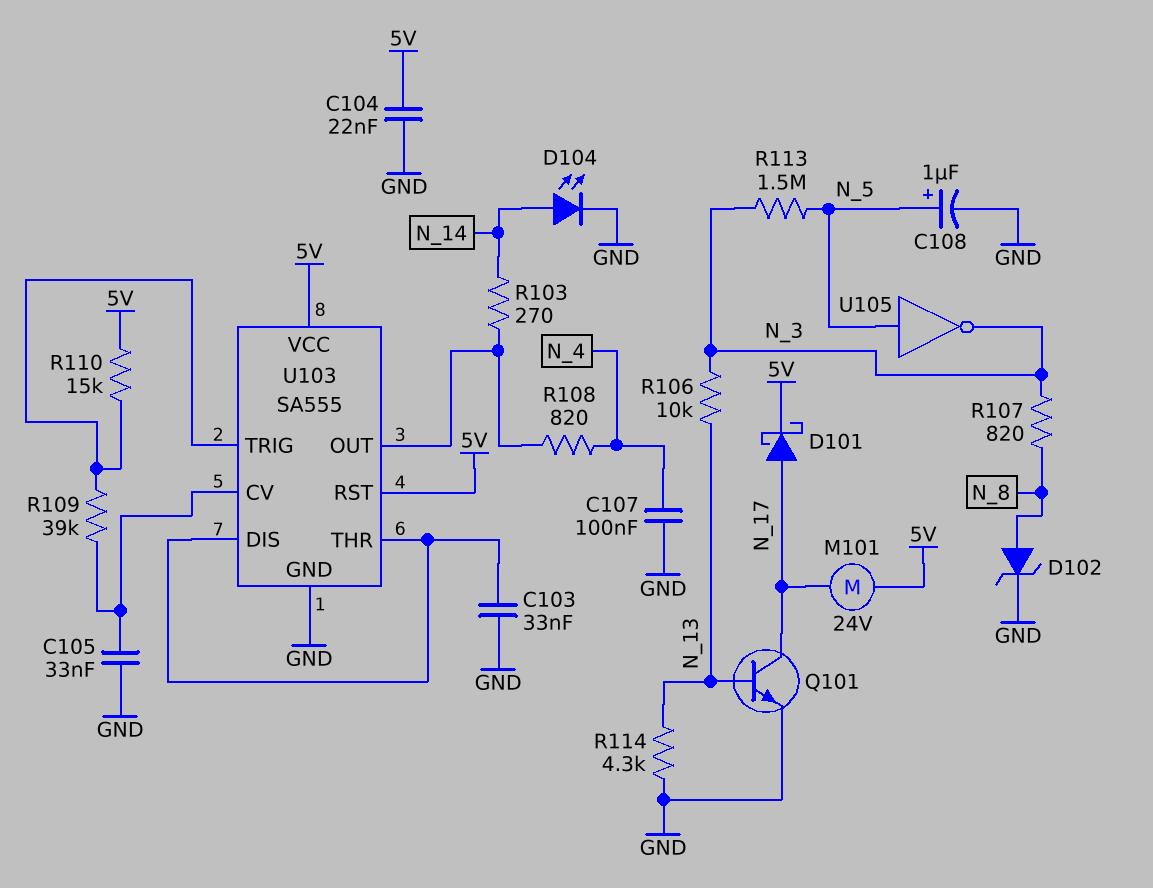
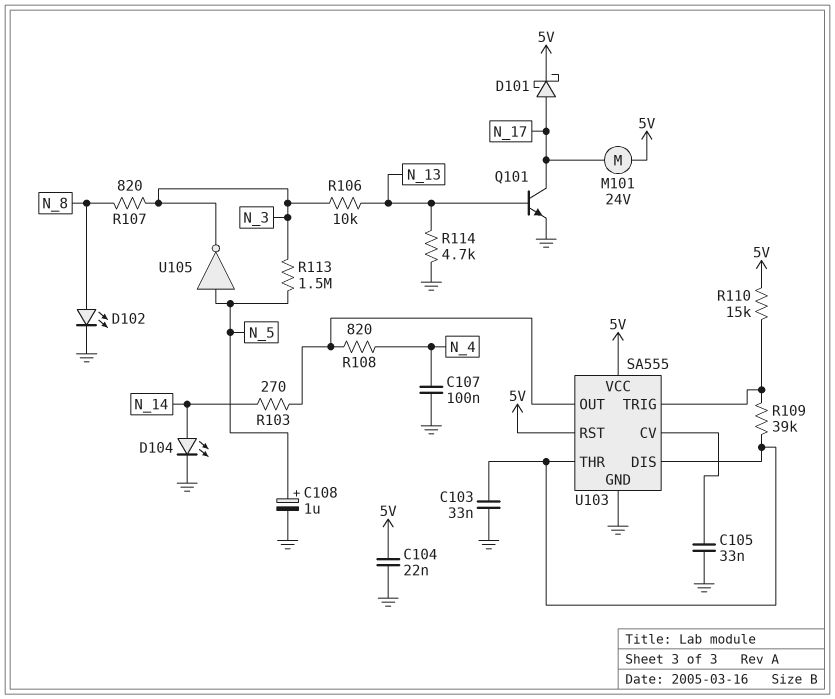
D102: zener (A N_8, K GND) -> LED (A N_8, K GND)
R109: 39k (U103/CV, U103/TRIG) -> 39k (U103/DIS, U103/TRIG)
R114: 4.3k (GND, N_13) -> 4.7k (GND, N_13)

